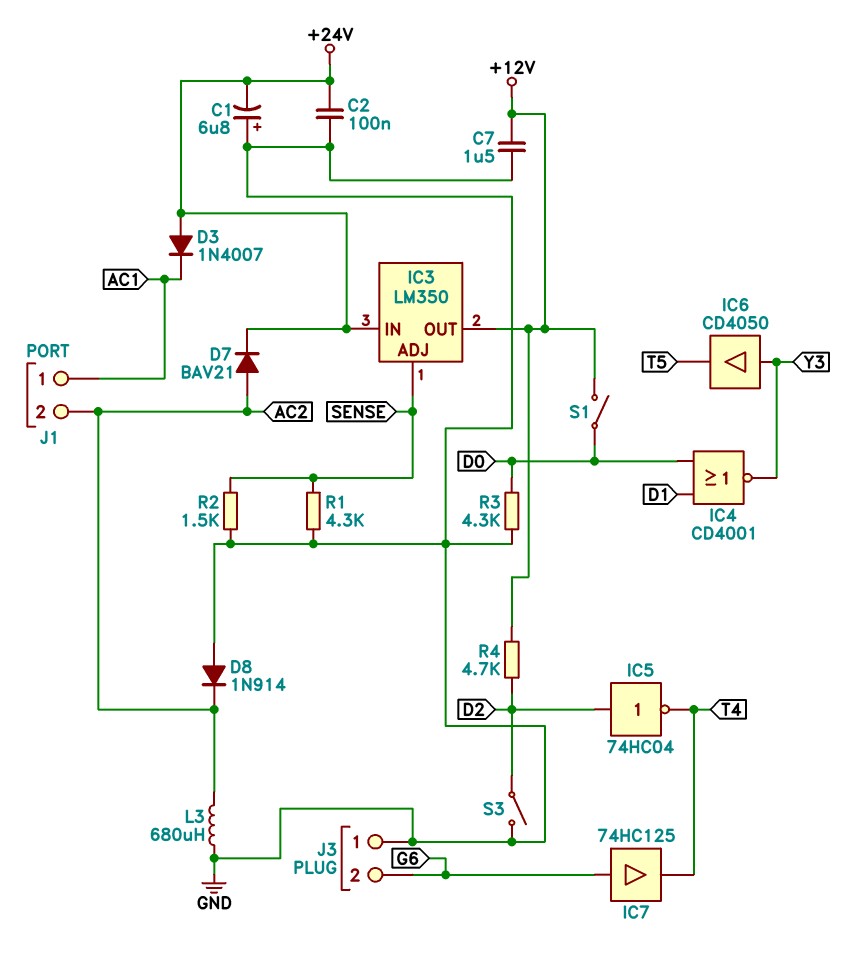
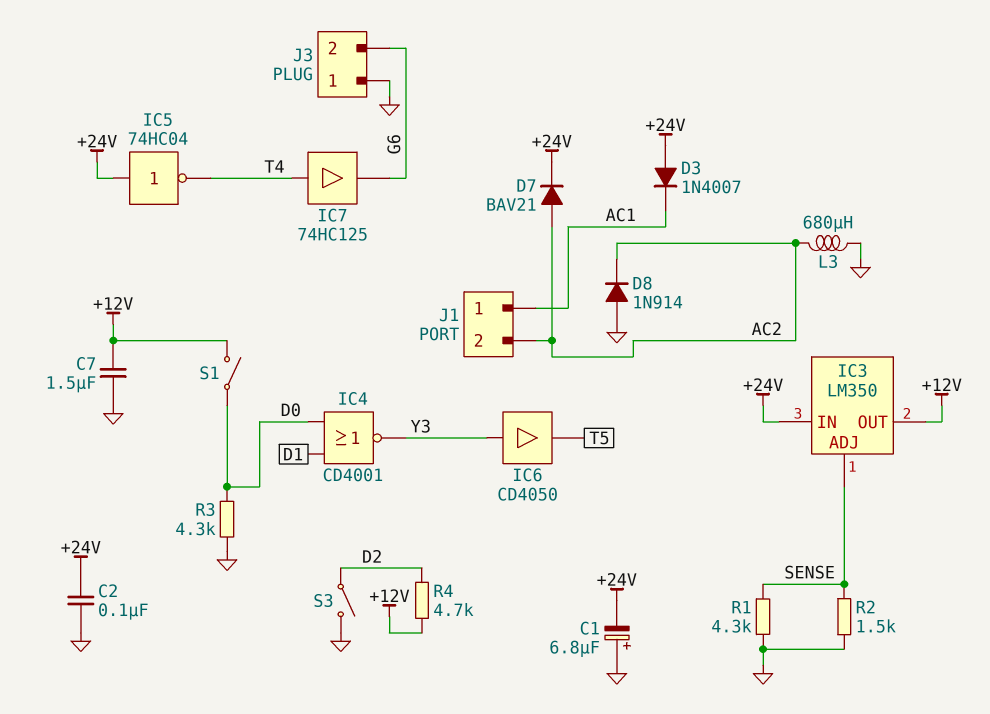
IC5: NOT 74HC04 (in D2, out T4) -> NOT 74HC04 (in +24V, out T4)
IC7: buffer 74HC125 (in G6, out T4) -> buffer 74HC125 (in T4, out G6)

